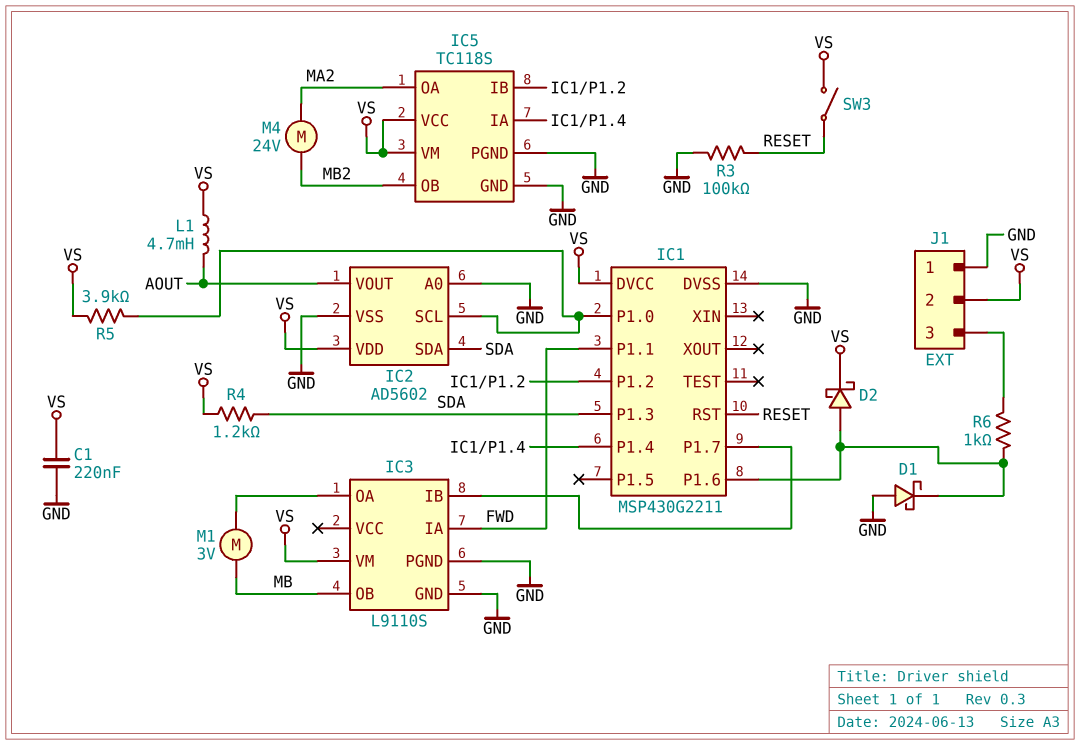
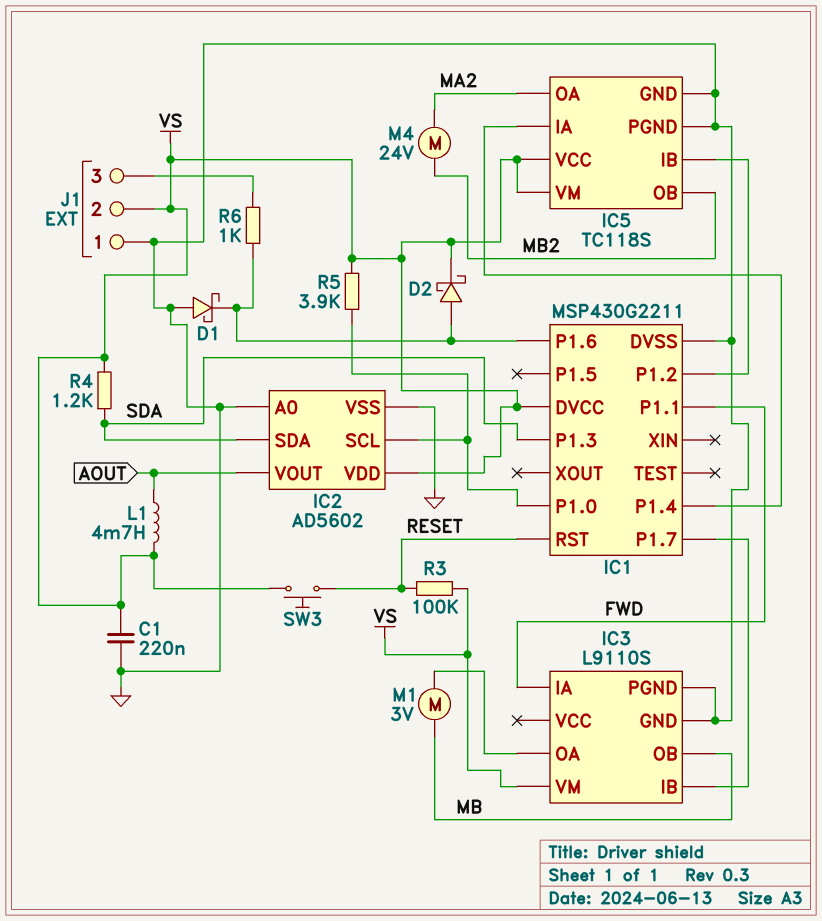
R3: 100k (GND, RESET) -> 100k (RESET, VS)
SW3: switch (RESET, VS) -> button (RESET, VS)

